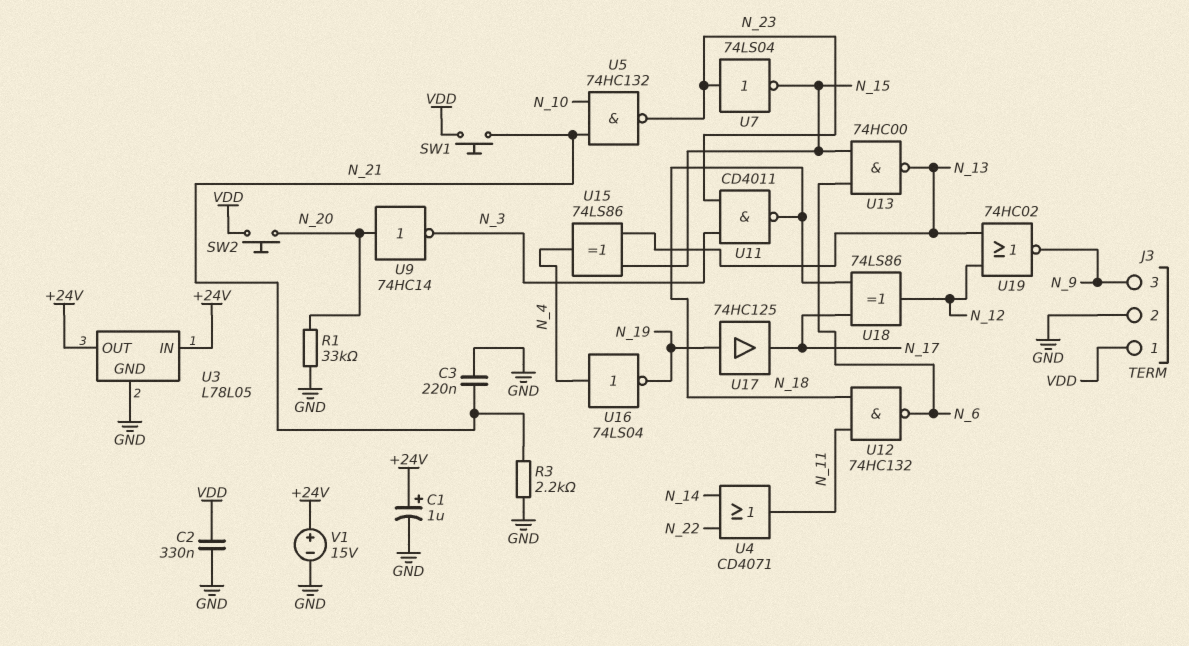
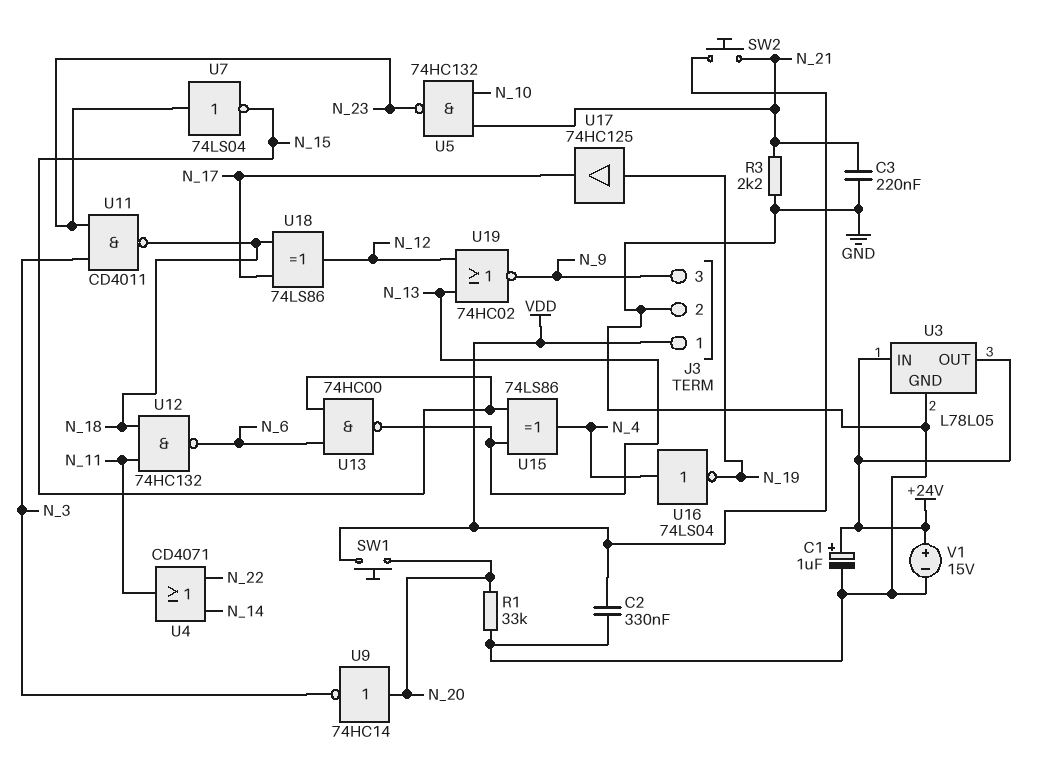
SW1: button (N_21, VDD) -> button (N_20, VDD)
SW2: button (N_20, VDD) -> button (N_21, VDD)

